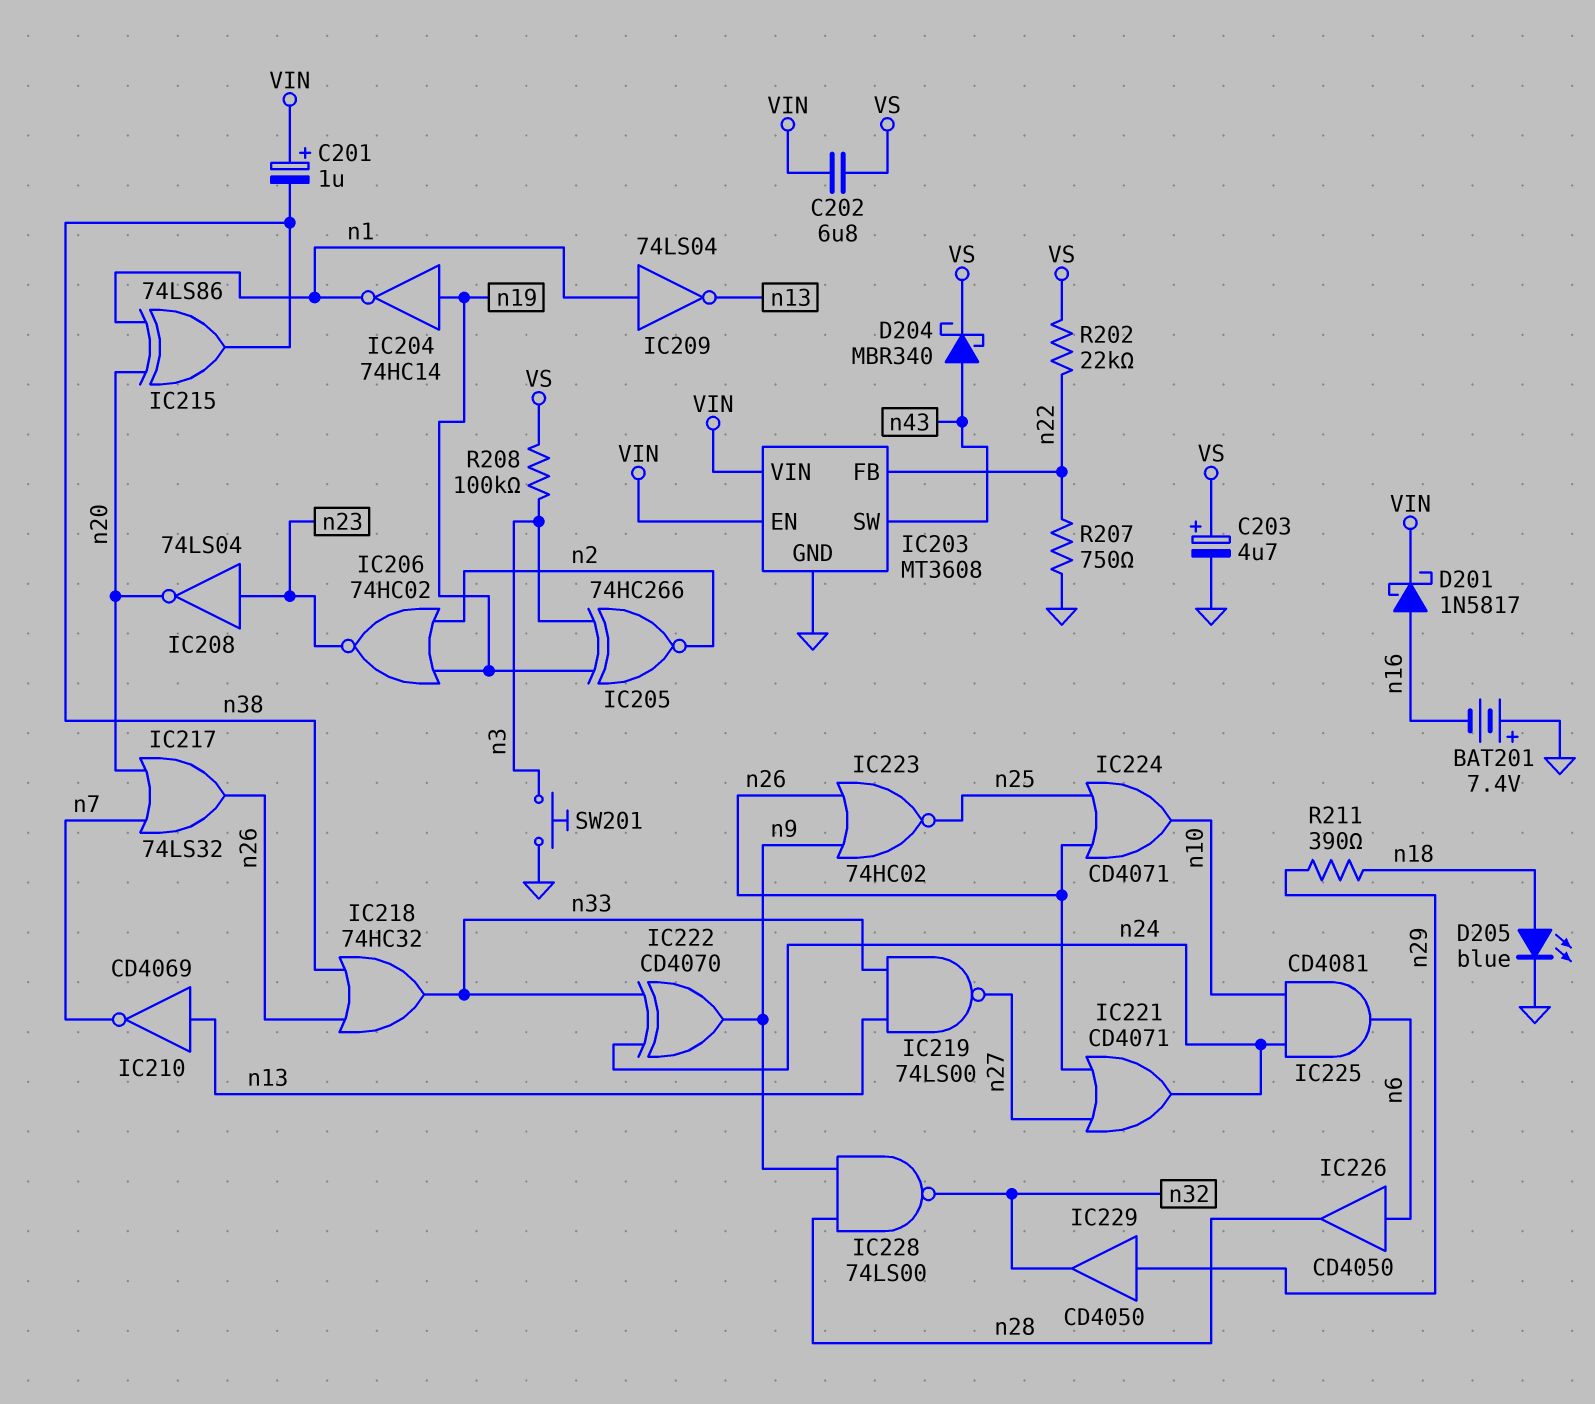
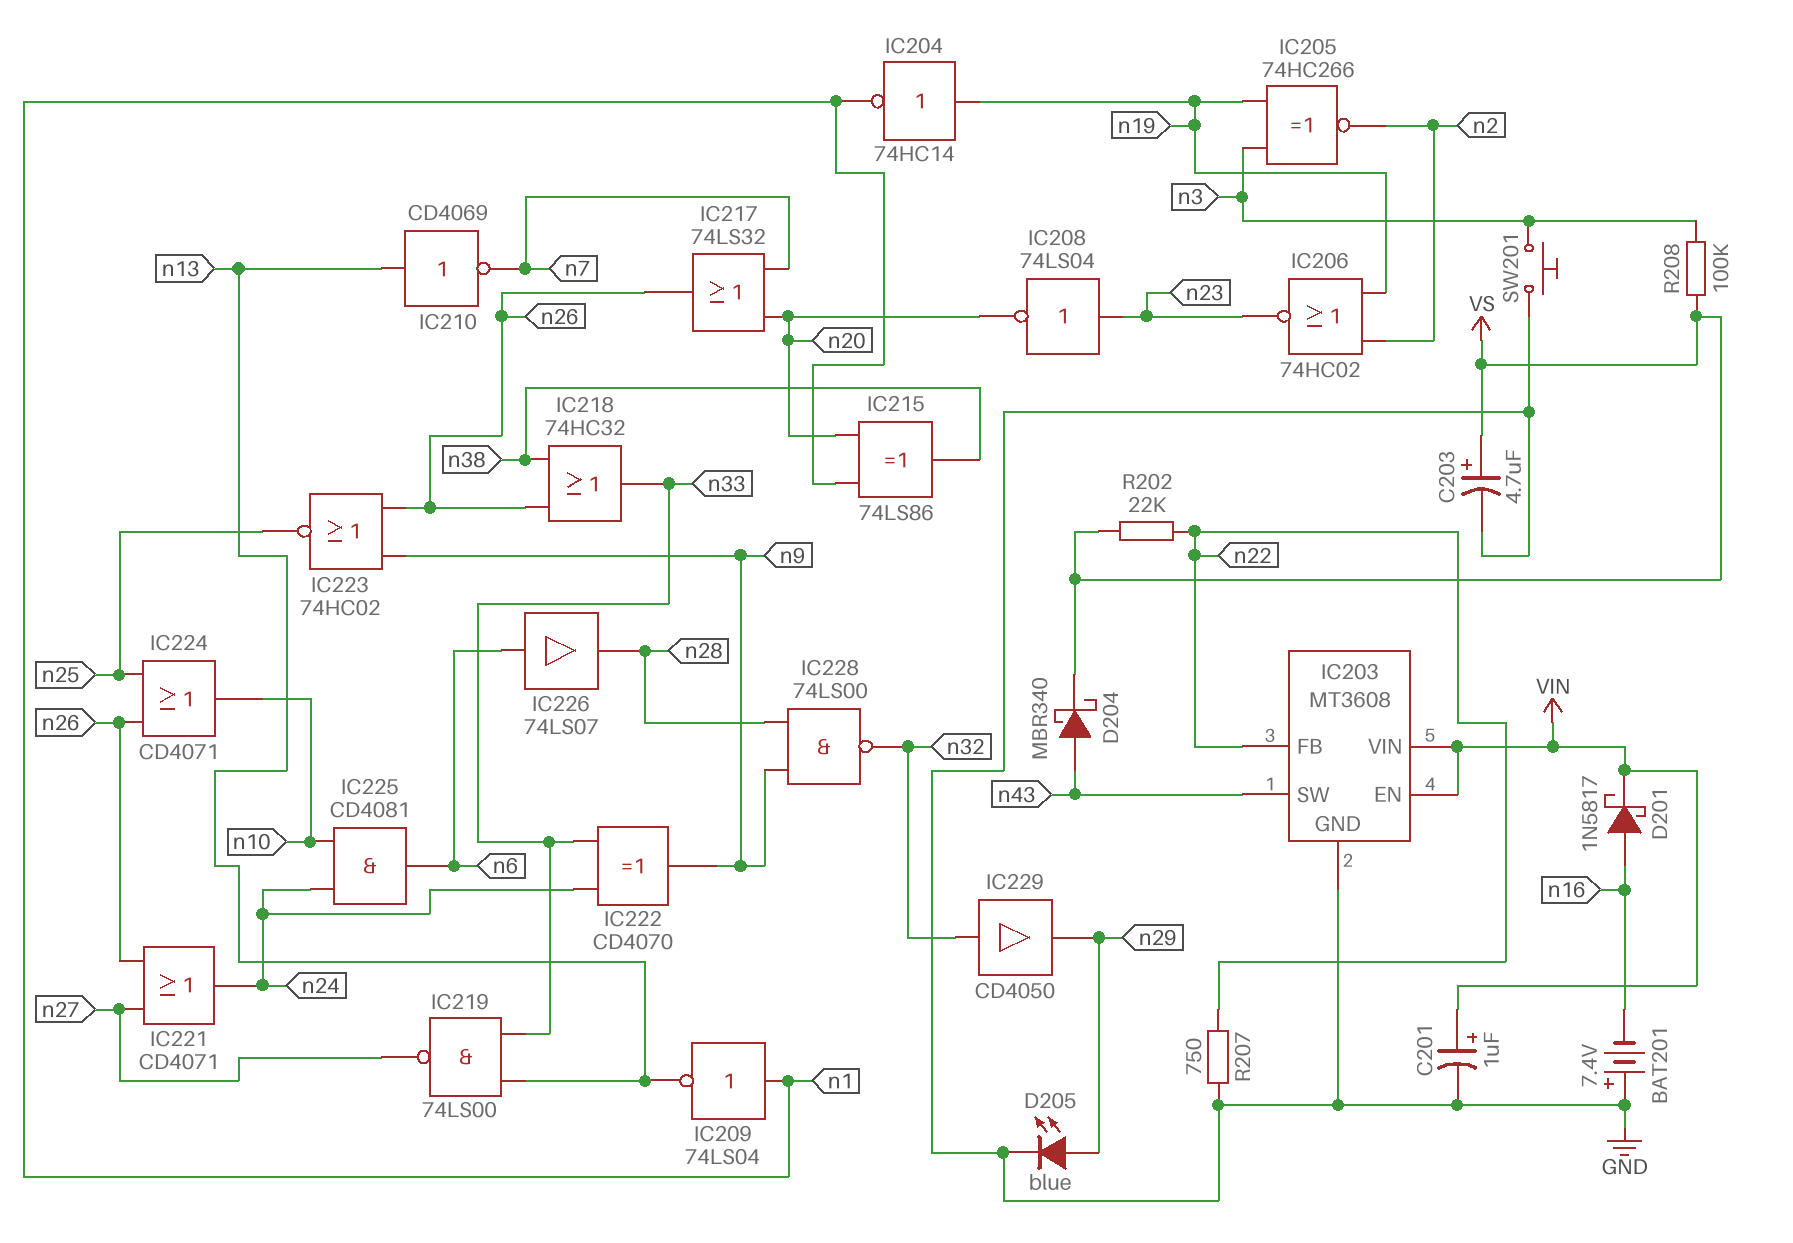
C201: 1uF (plus VIN, minus n38) -> 1uF (plus VIN, minus GND)
C202: 6.8uF (VIN, VS) -> none
D205: LED blue (A n18, K GND) -> LED blue (A n29, K GND)
IC226: buffer CD4050 (in n6, out n28) -> buffer 74LS07 (in n6, out n28)
IC229: buffer CD4050 (in n29, out n32) -> buffer CD4050 (in n32, out n29)
R211: 390 (n18, n29) -> none

